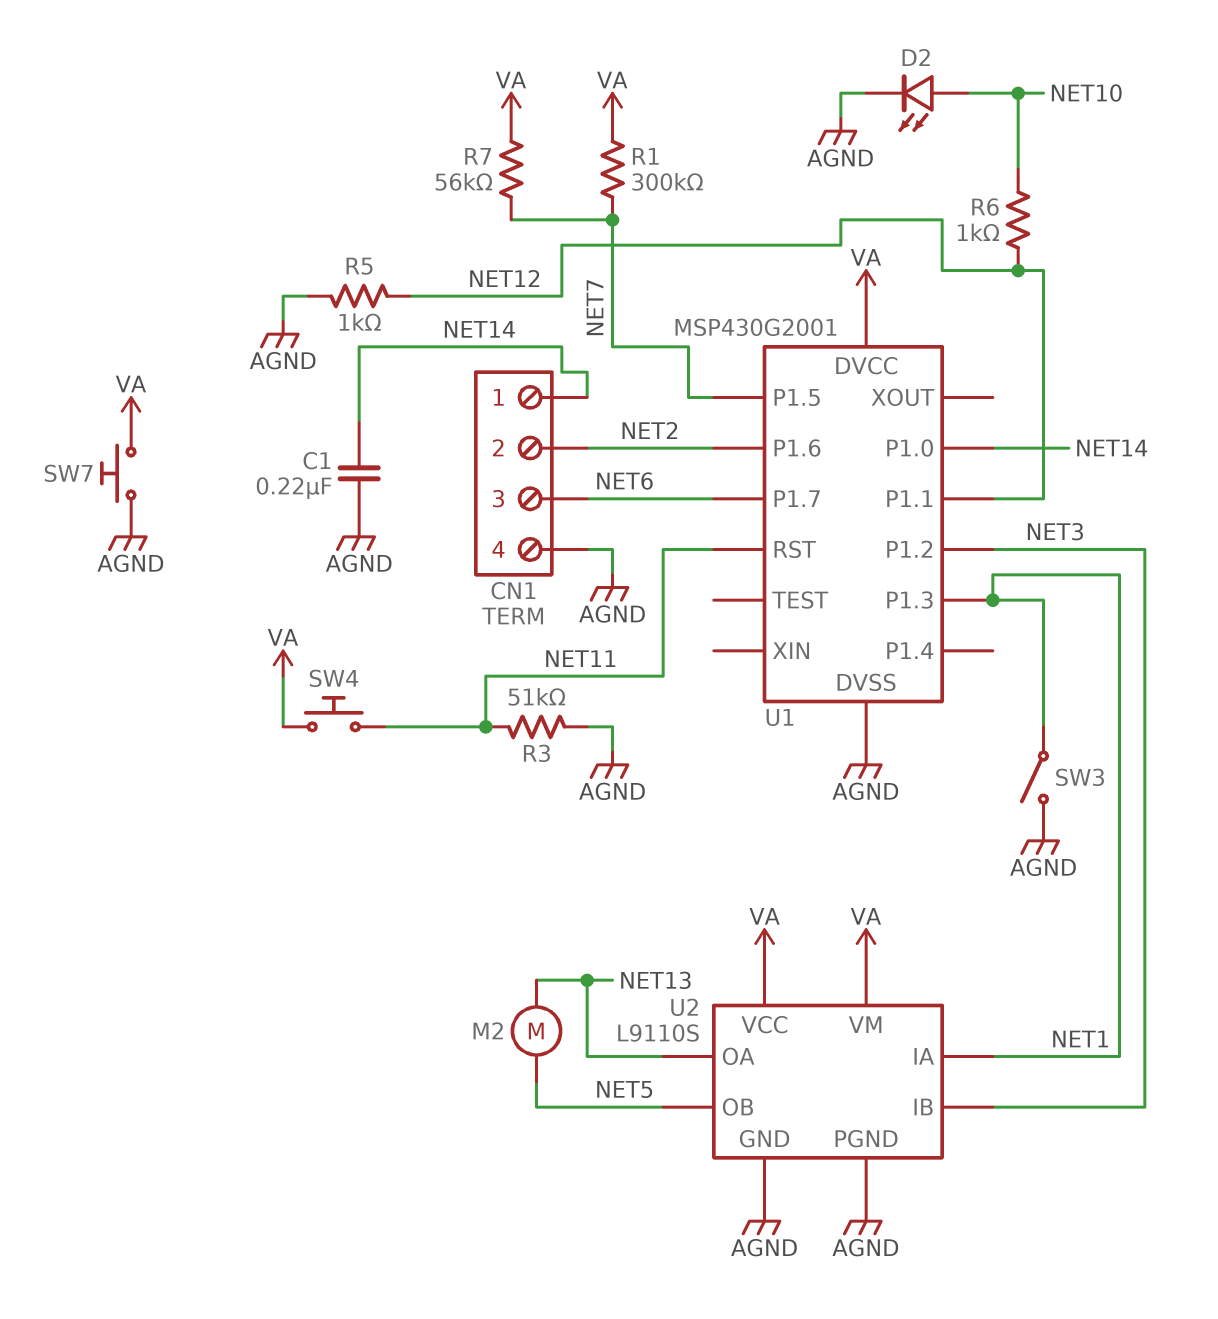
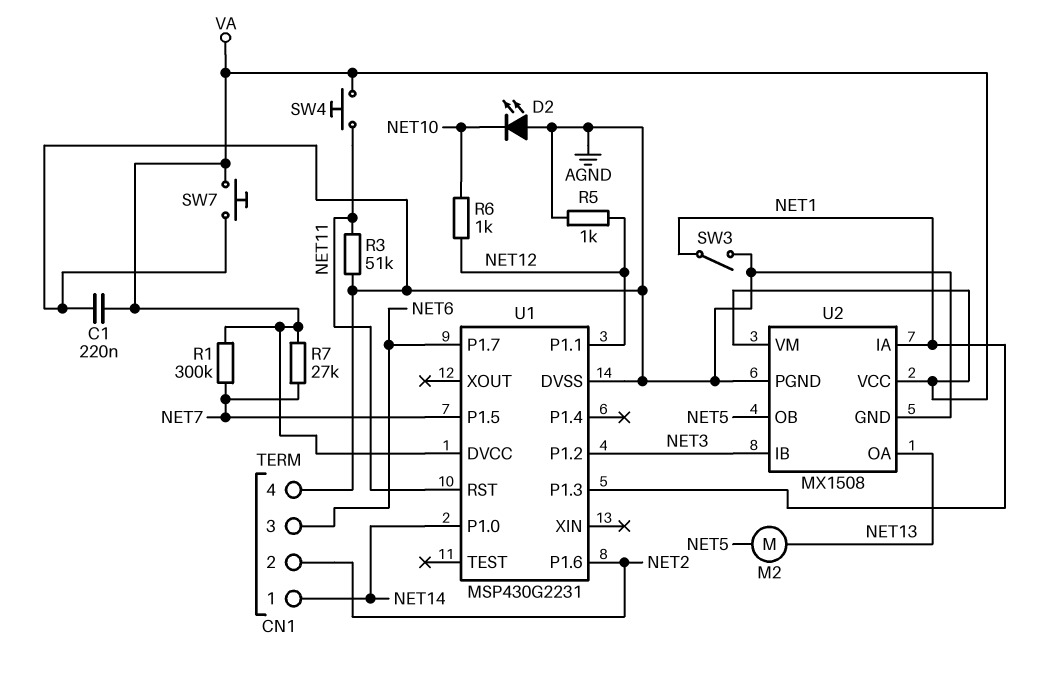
C1: 220nF (AGND, NET14) -> 220nF (AGND, VA)
D2: LED (A NET10, K AGND) -> LED (A AGND, K NET10)
R7: 56k (NET7, VA) -> 27k (NET7, VA)
U1: MSP430G2001 -> MSP430G2231
U2: L9110S -> MX1508

